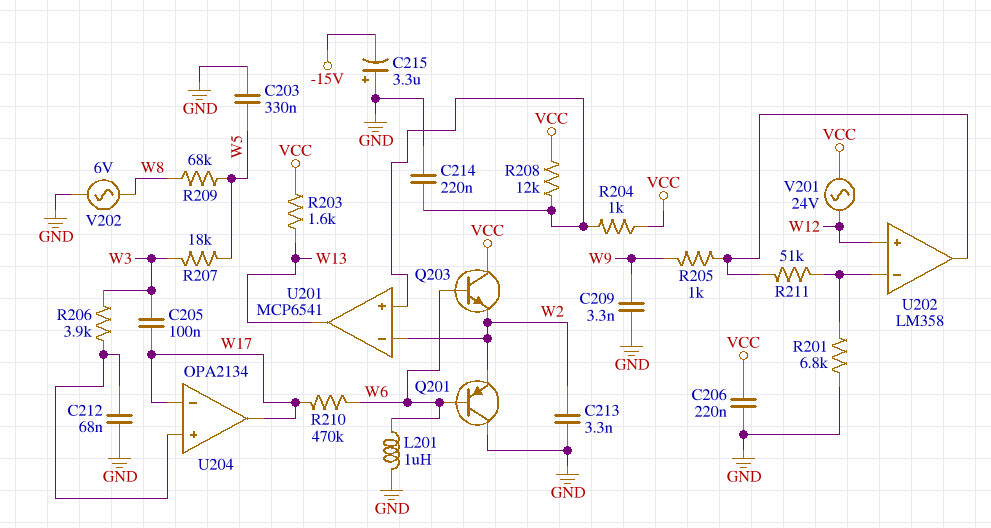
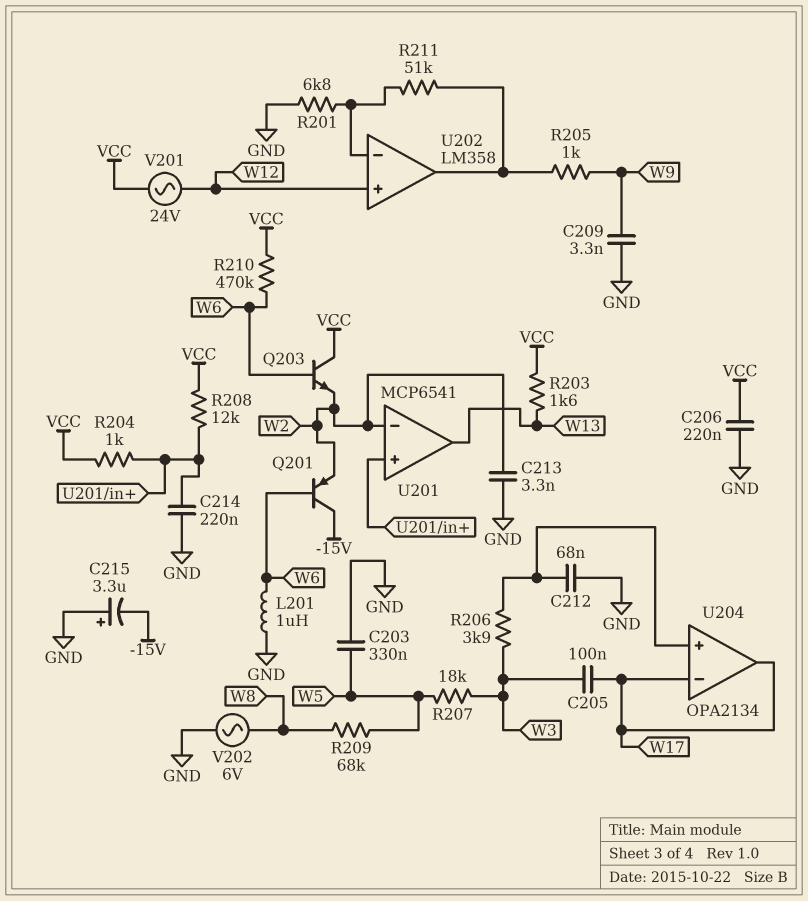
Q201: PNP (B W6, C GND, E W2) -> PNP (B W6, C -15V, E W2)
R210: 470k (W6, W17) -> 470k (VCC, W6)

